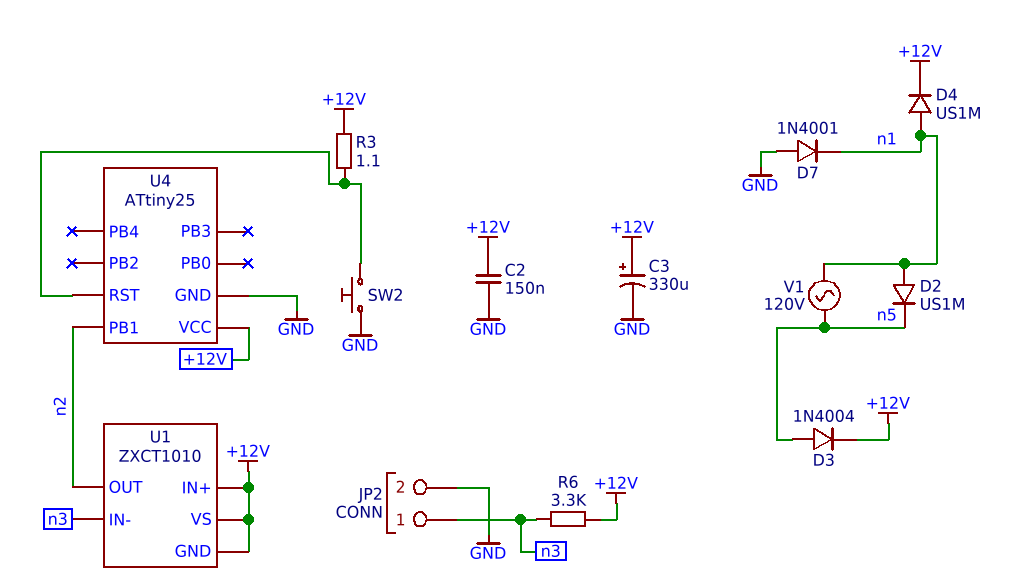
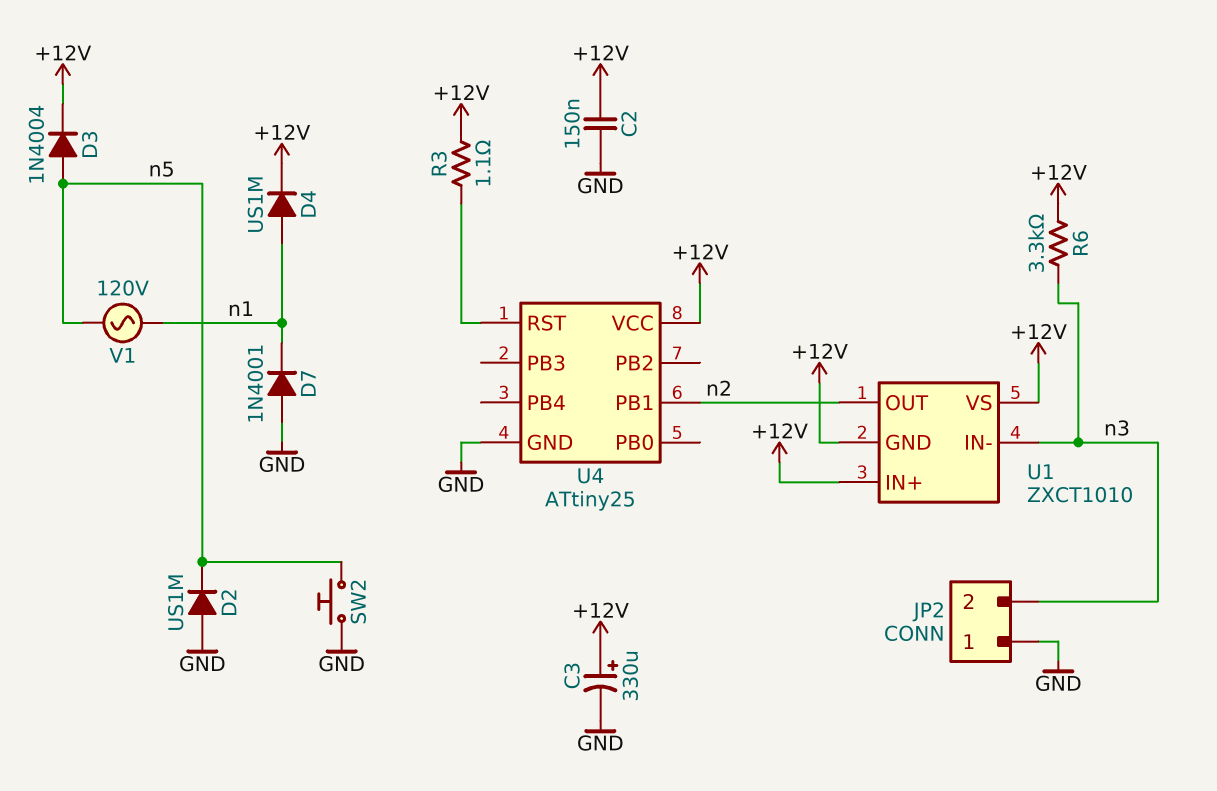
D2: diode US1M (A n1, K n5) -> diode US1M (A GND, K n5)
JP2 pin 1: n3 -> GND
JP2 pin 2: GND -> n3
SW2: button (GND, U4/RST) -> button (GND, n5)

